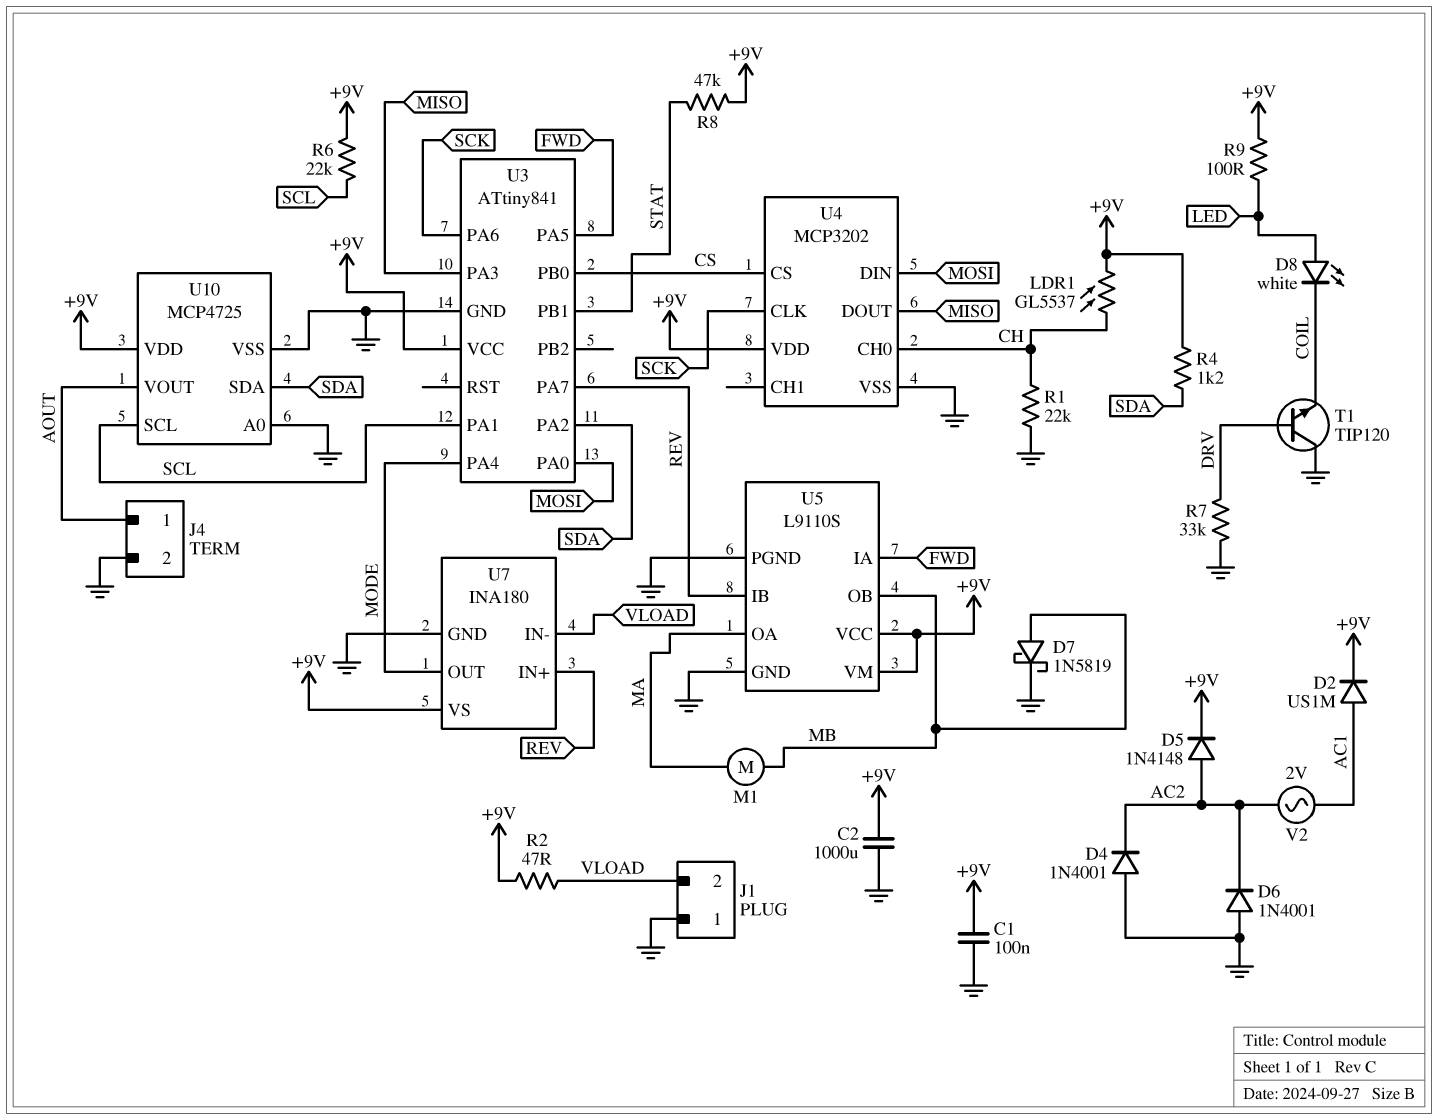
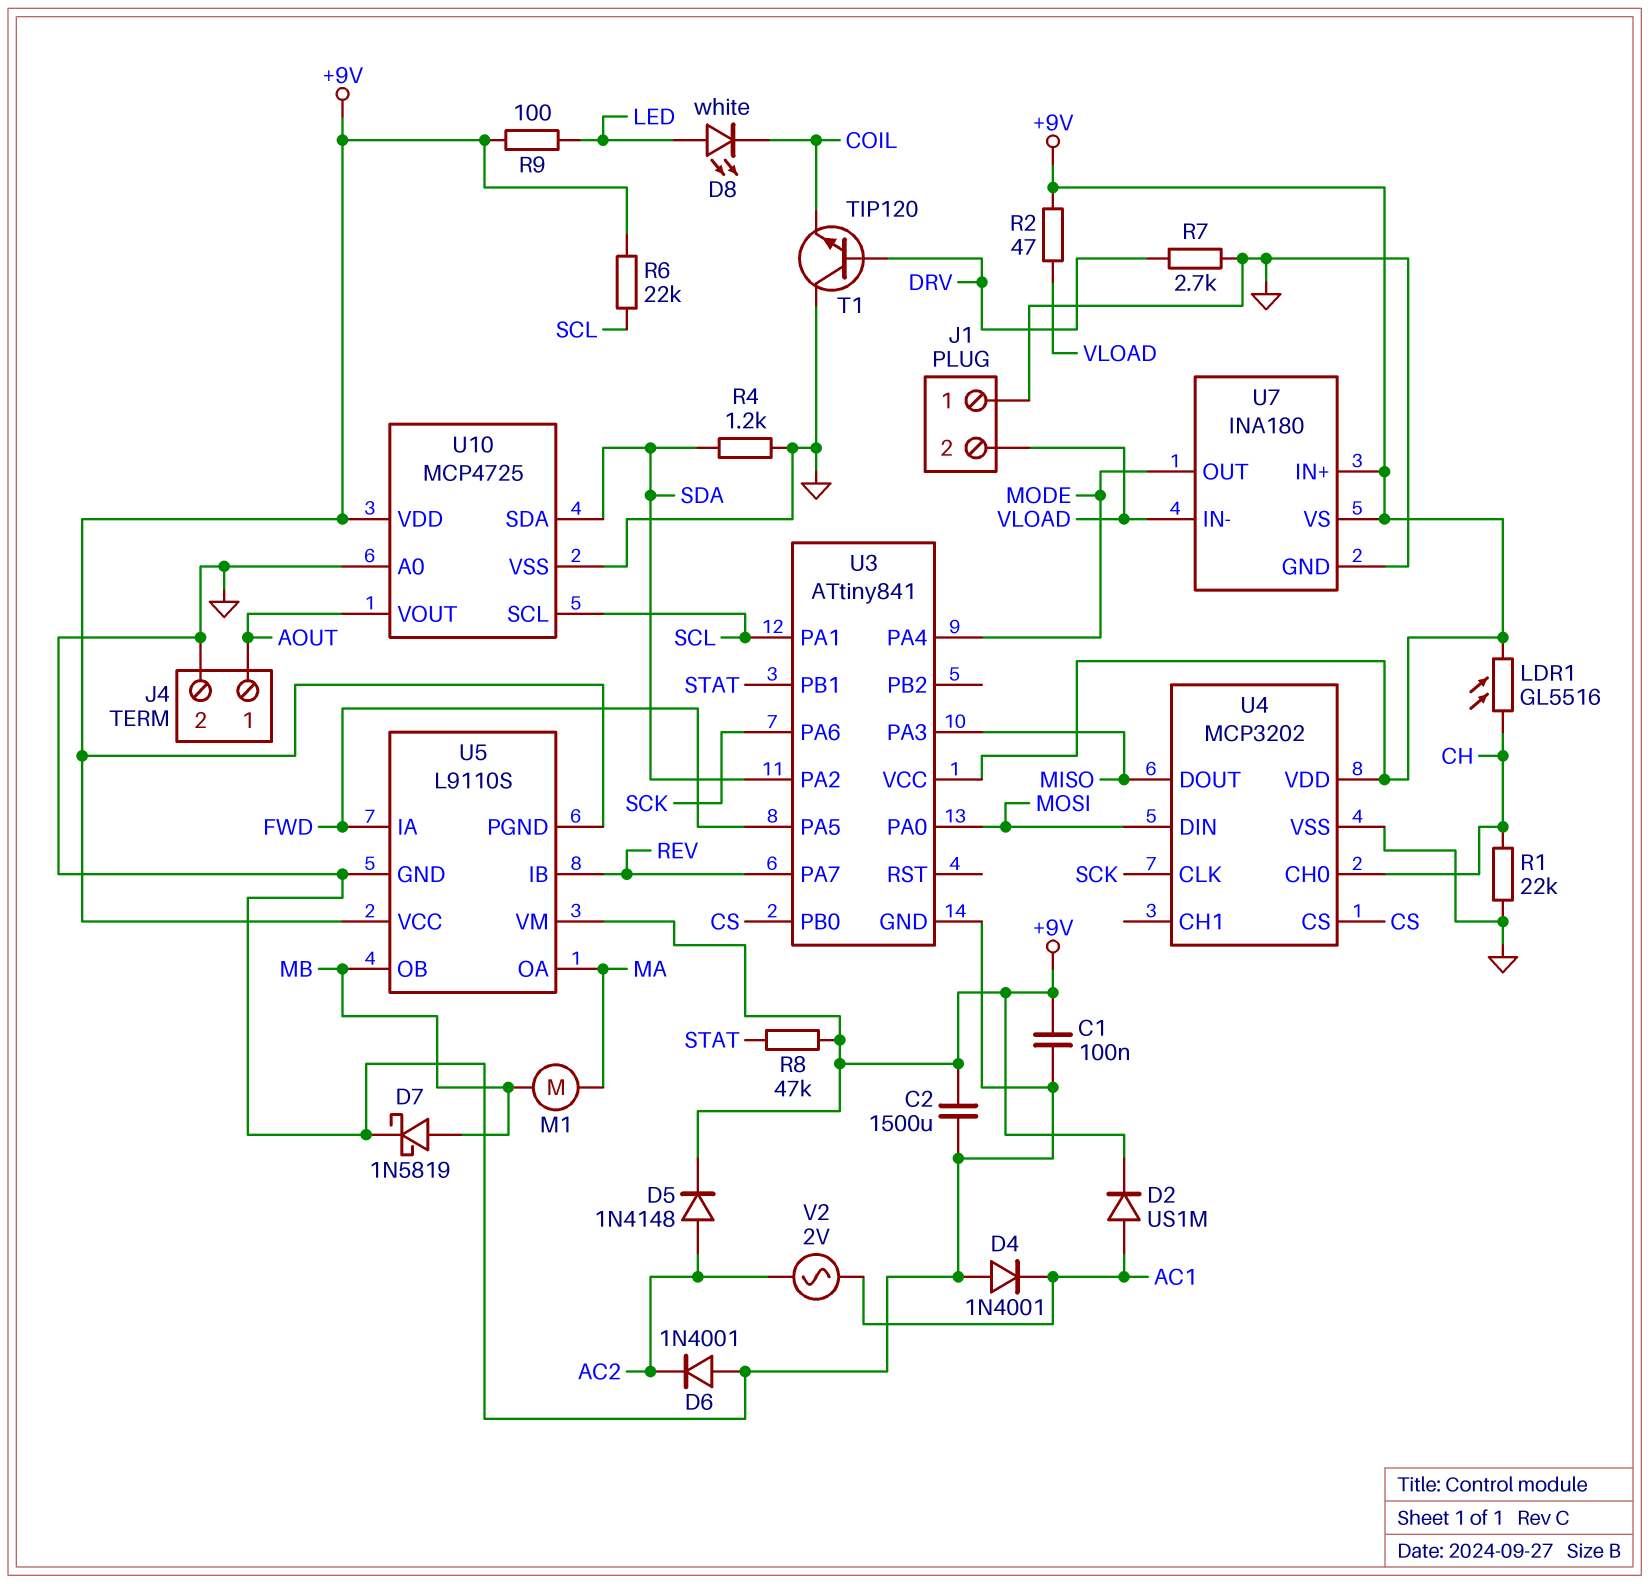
C2: 1000uF (+9V, GND) -> 1500uF (+9V, GND)
D4: diode 1N4001 (A GND, K AC2) -> diode 1N4001 (A GND, K AC1)
LDR1: GL5537 (+9V, CH) -> GL5516 (+9V, CH)
R4: 1.2k (+9V, SDA) -> 1.2k (GND, SDA)
R7: 33k (DRV, GND) -> 2.7k (DRV, GND)
U5 pin PGND: GND -> +9V
U7 pin IN+: REV -> +9V

